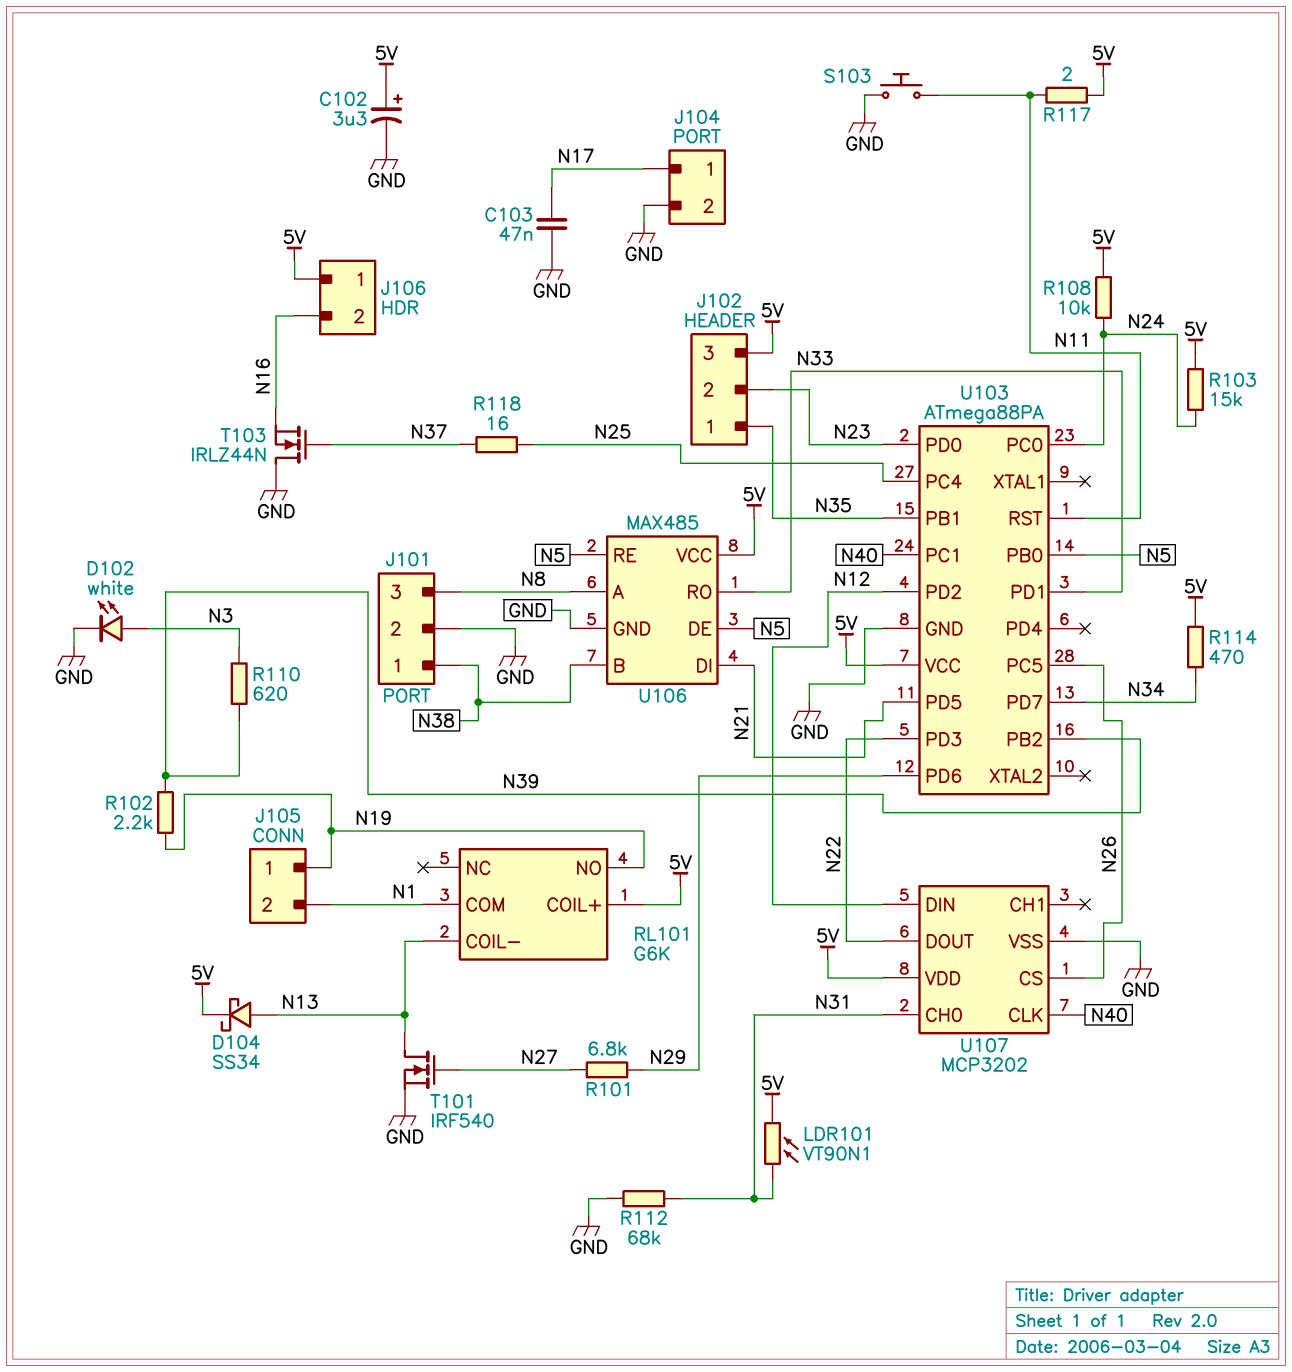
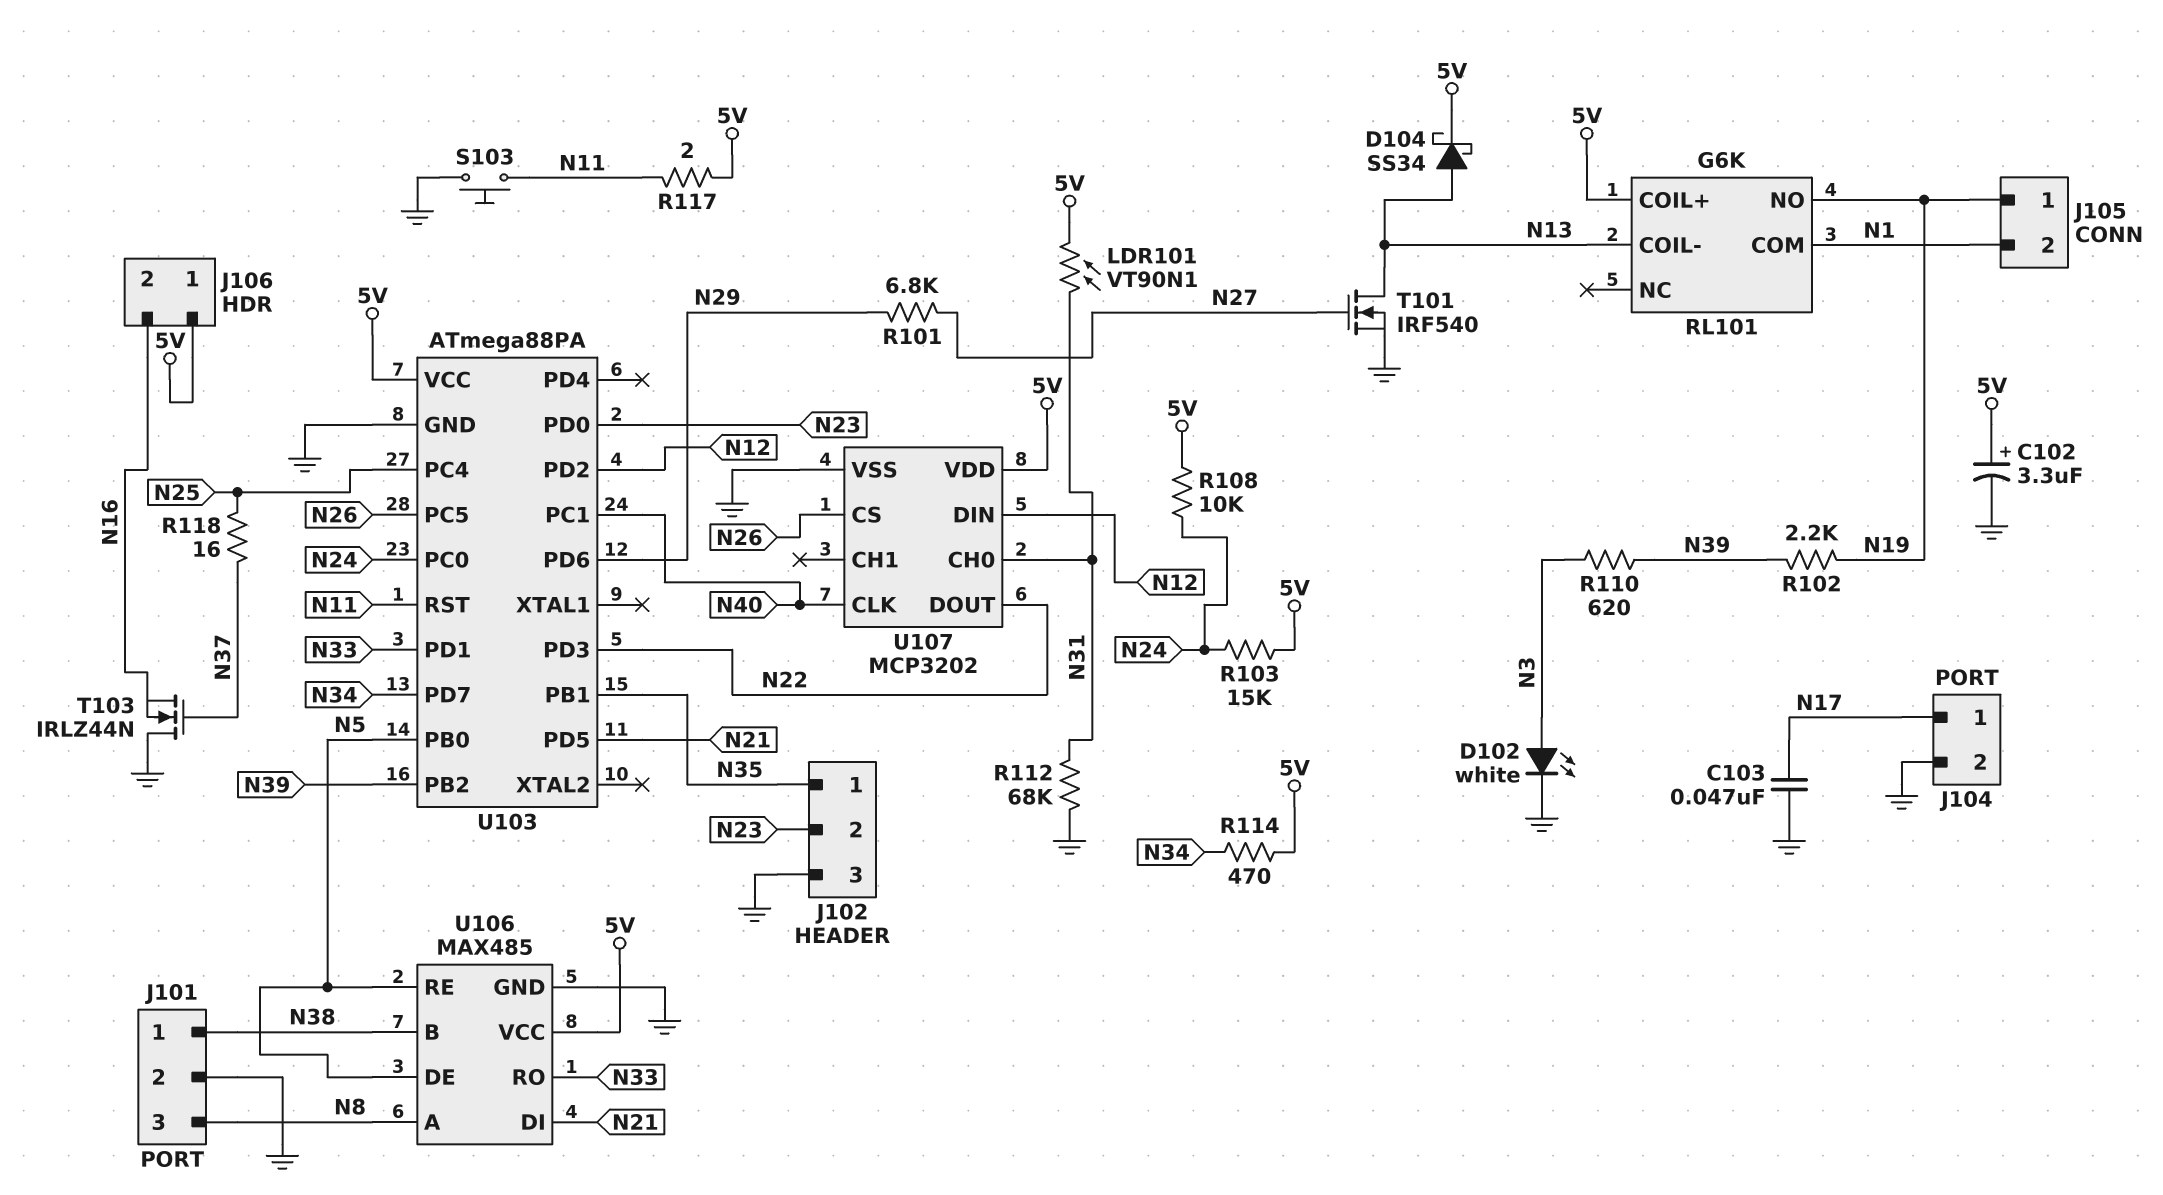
J102 pin 3: 5V -> GND

